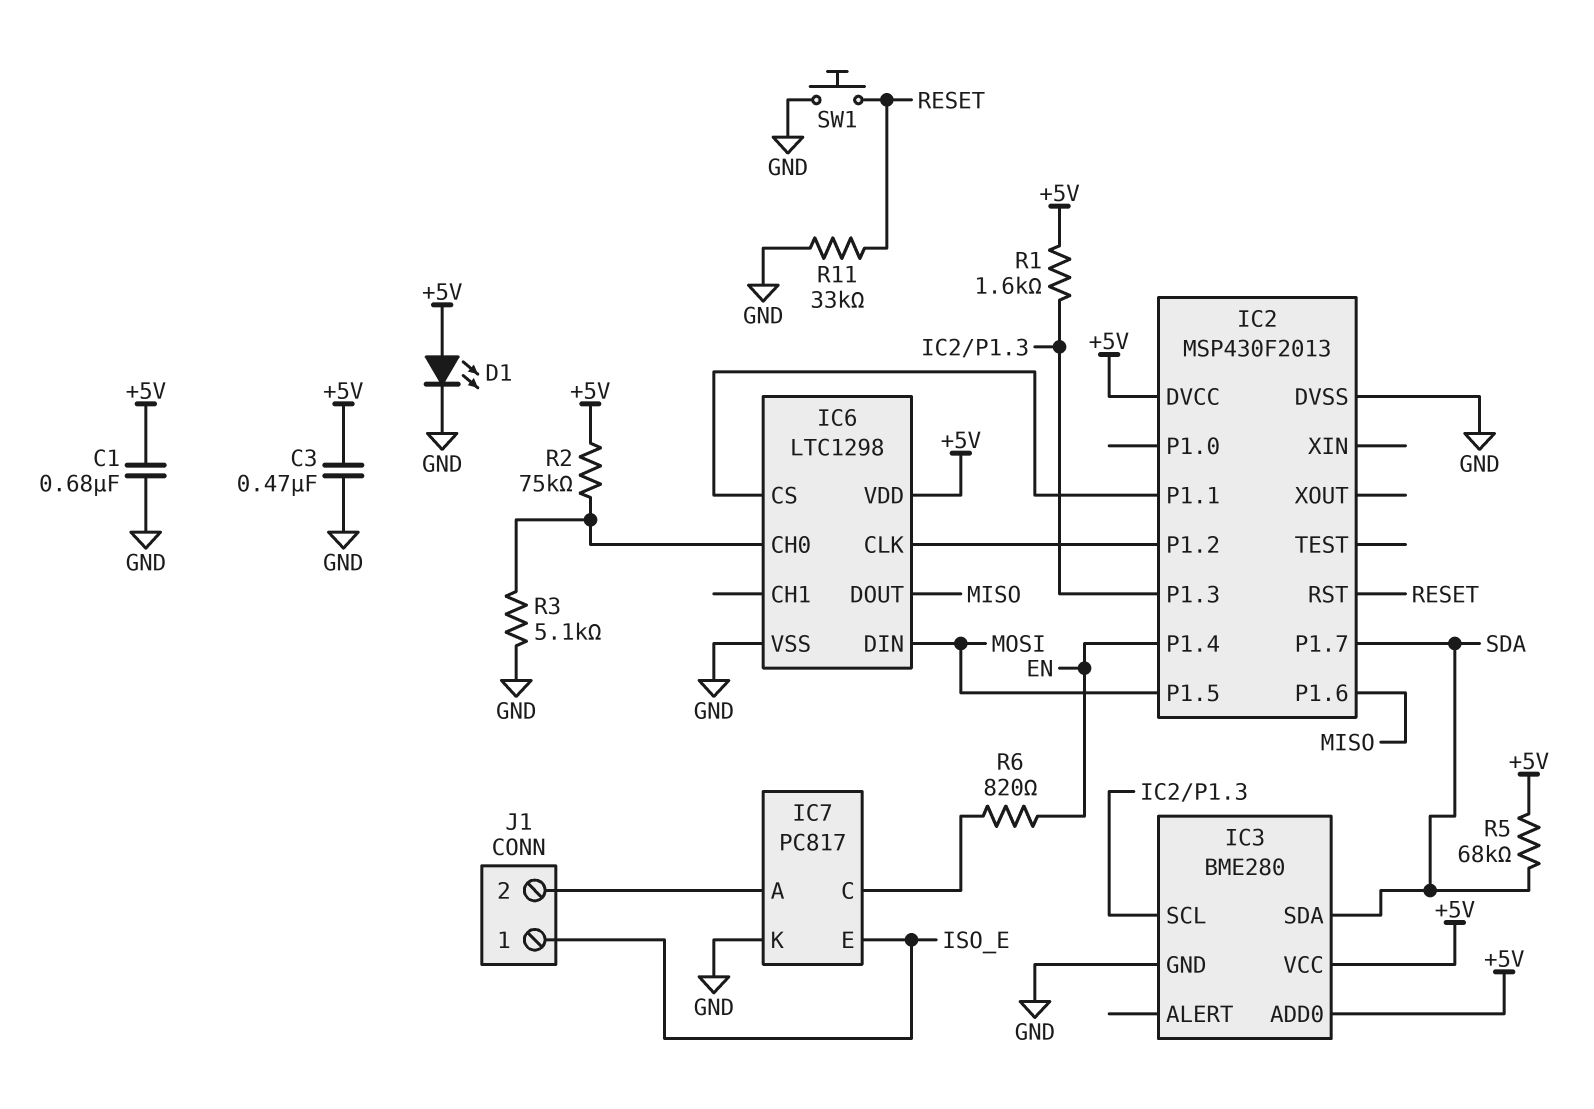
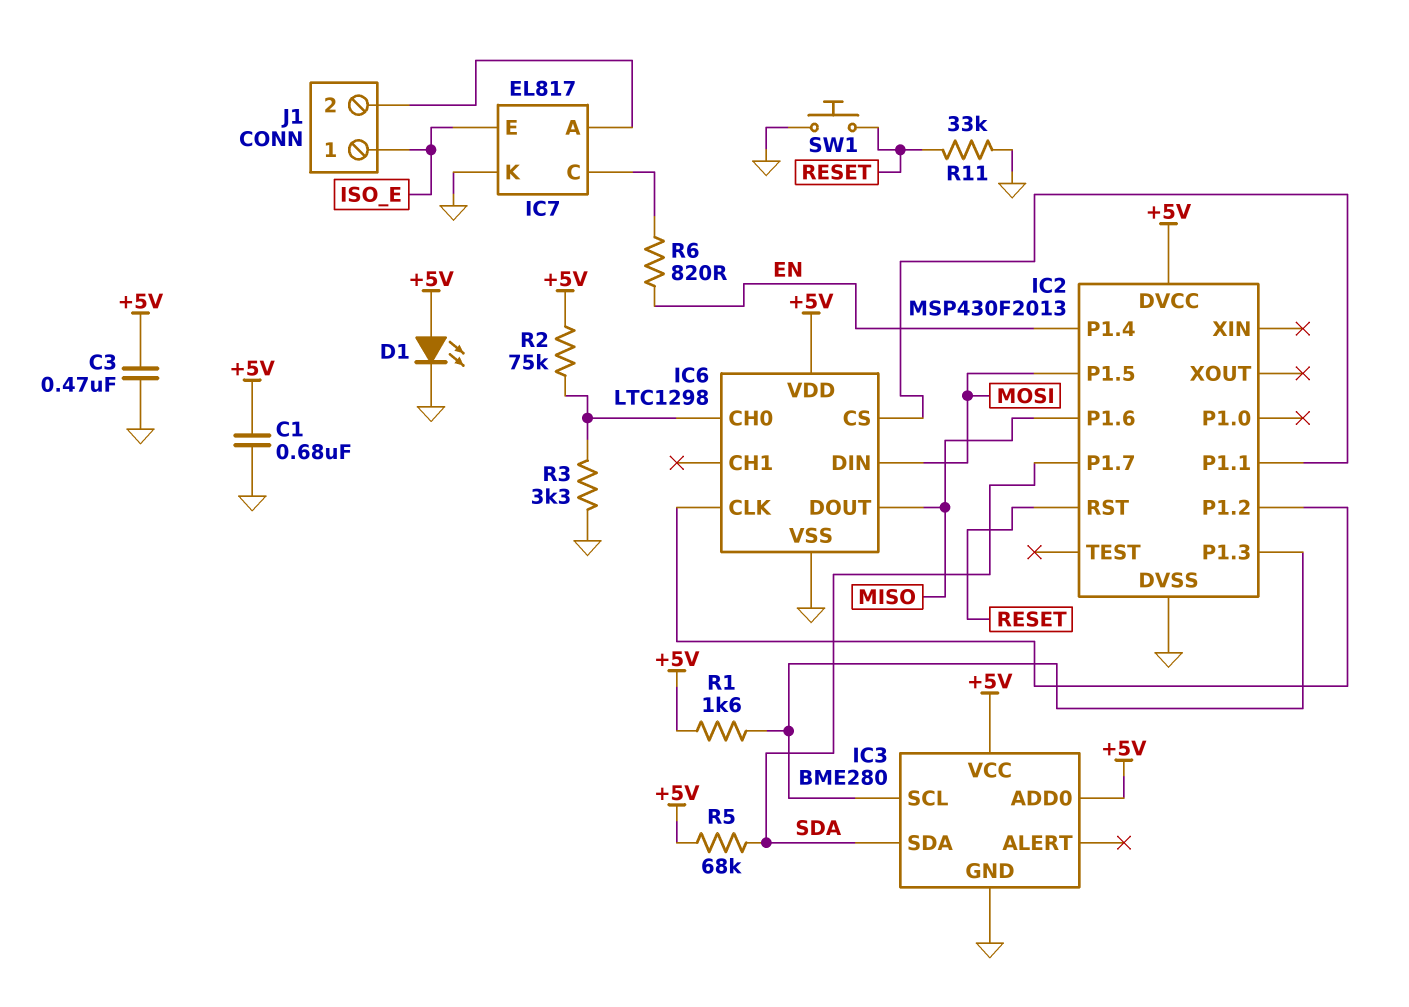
IC7: PC817 -> EL817
R3: 5.1k (GND, IC6/CH0) -> 3.3k (GND, IC6/CH0)

